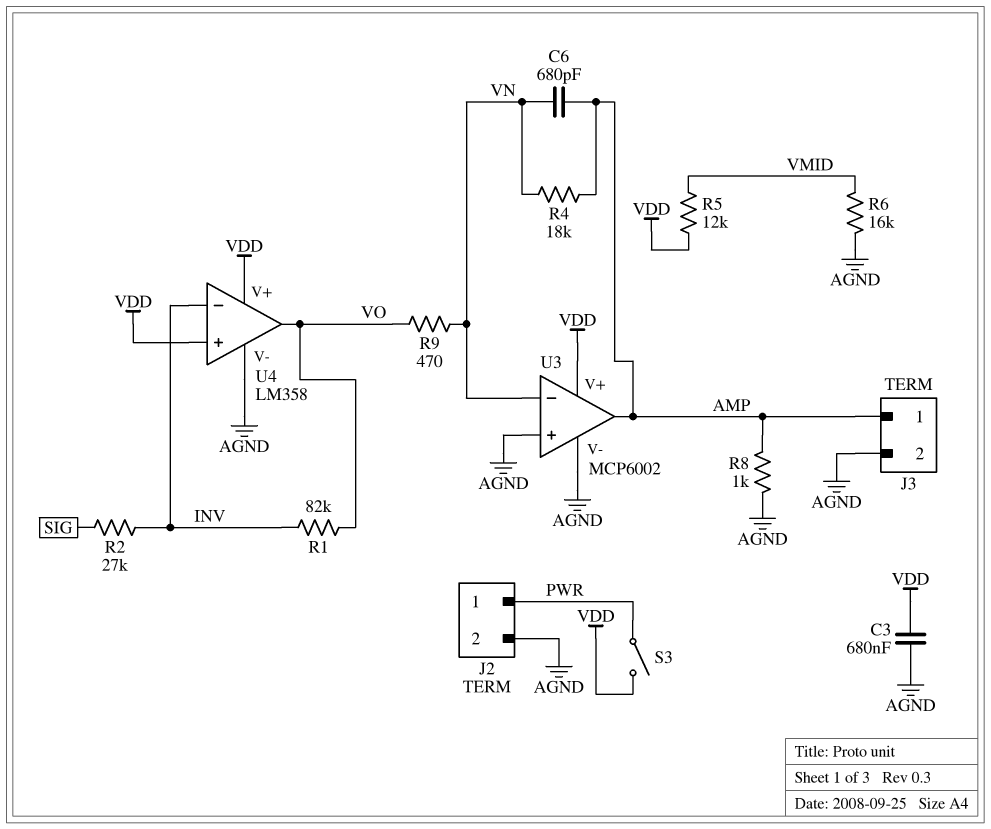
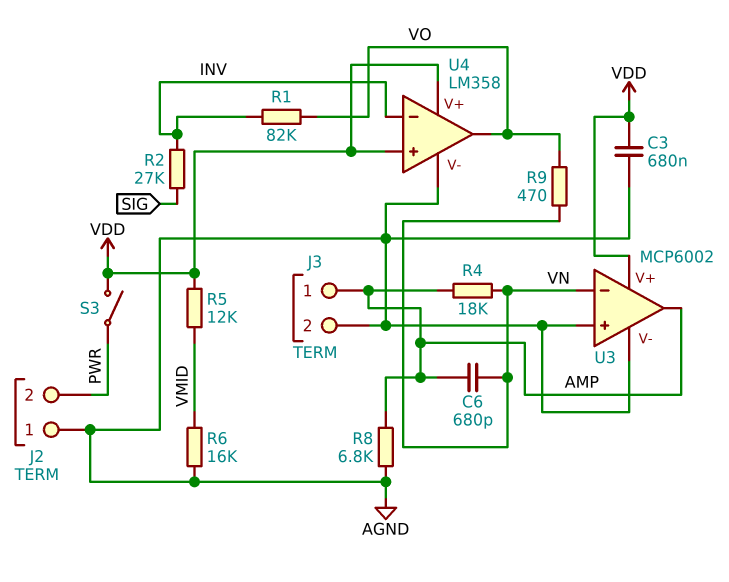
J2 pin 1: PWR -> AGND
J2 pin 2: AGND -> PWR
R8: 1k (AGND, AMP) -> 6.8k (AGND, AMP)

